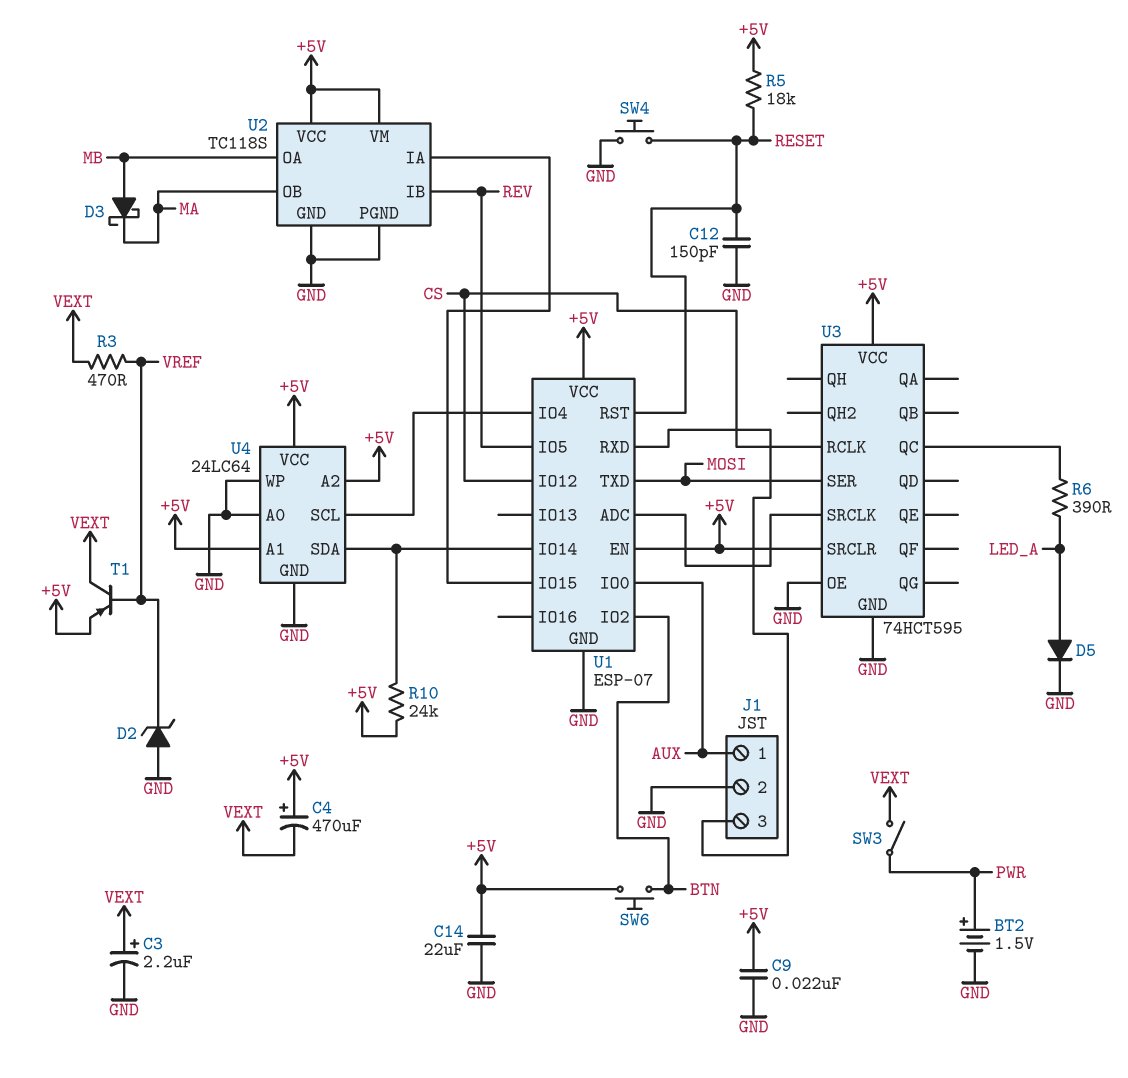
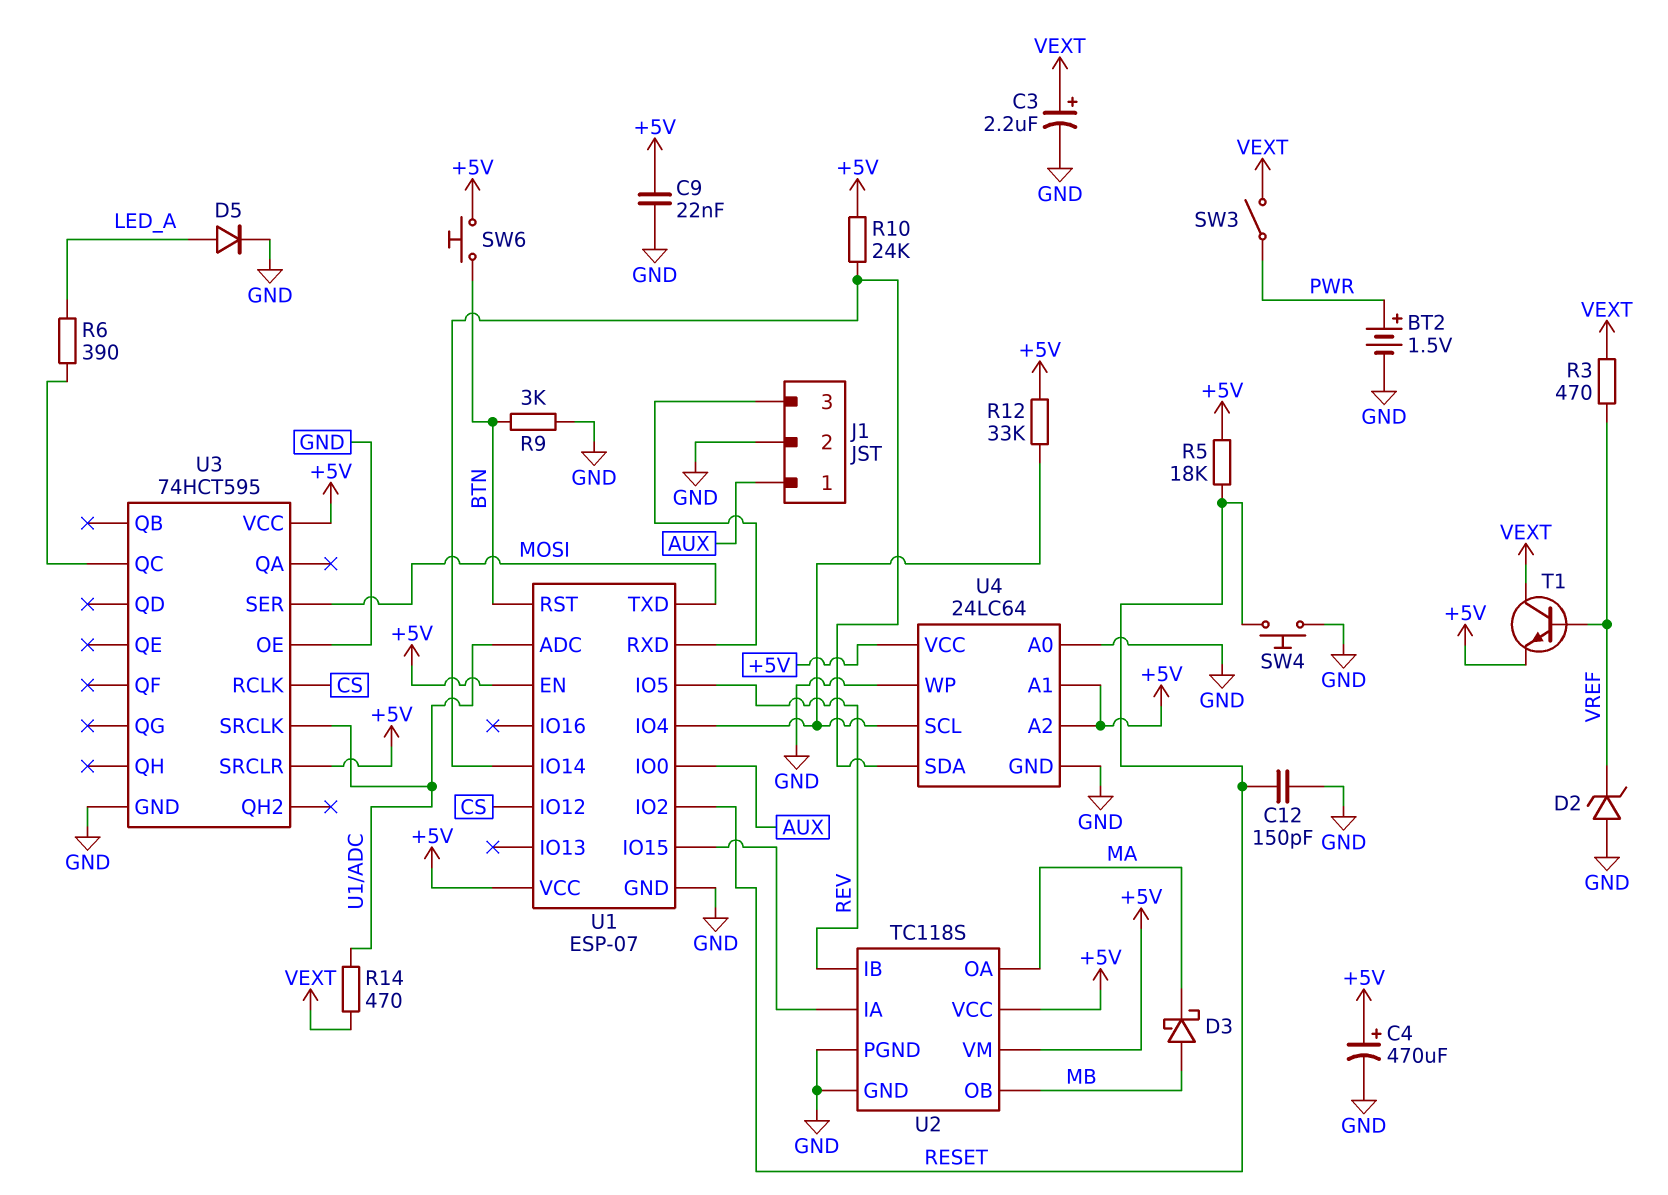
C4: 470uF (plus +5V, minus VEXT) -> 470uF (plus +5V, minus GND)
C14: 22uF (+5V, GND) -> none
R9: none -> 3k (BTN, GND)
R12: none -> 33k (+5V, U1/IO4)
R14: none -> 470 (U1/ADC, VEXT)
T1: PNP (B VREF, C VEXT, E +5V) -> NPN (B VREF, C VEXT, E +5V)
U1 pin IO2: BTN -> RESET
U1 pin RST: RESET -> BTN
U2 pin OA: MB -> MA
U2 pin OB: MA -> MB

